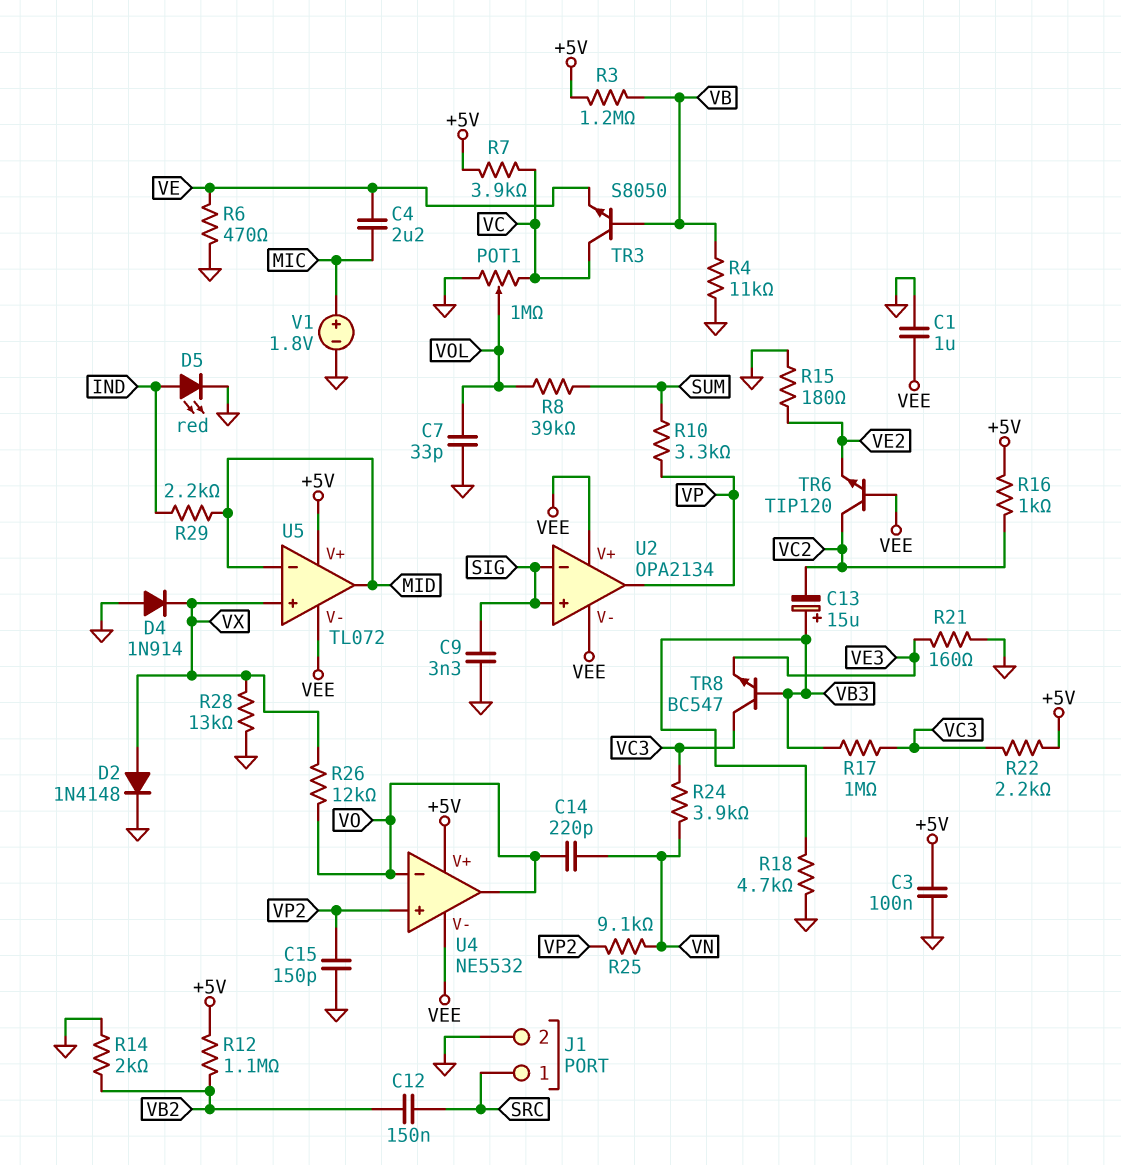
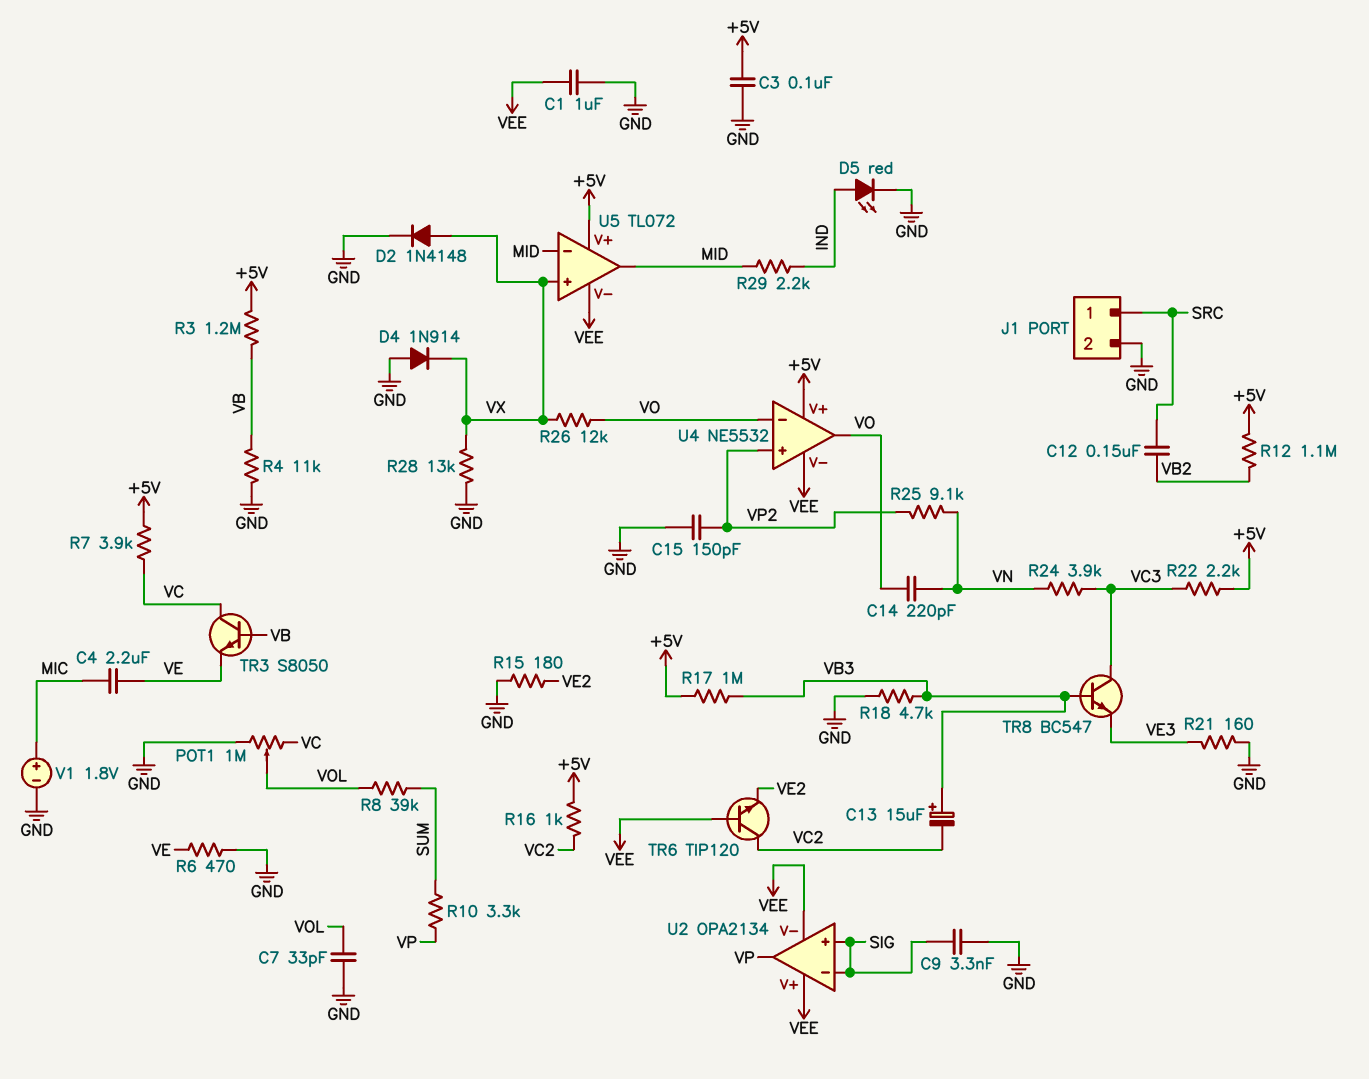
R14: 2k (GND, VB2) -> none
R17: 1M (VB3, VC3) -> 1M (+5V, VB3)

